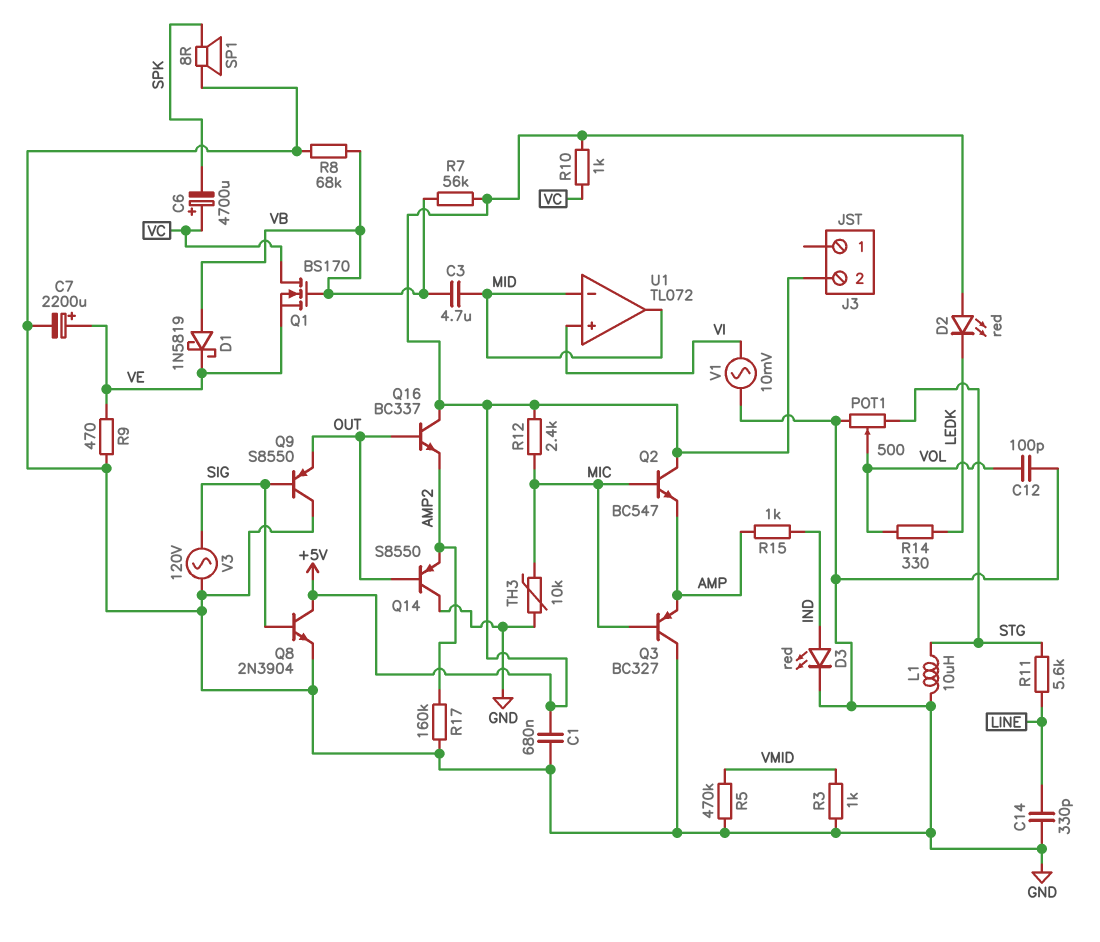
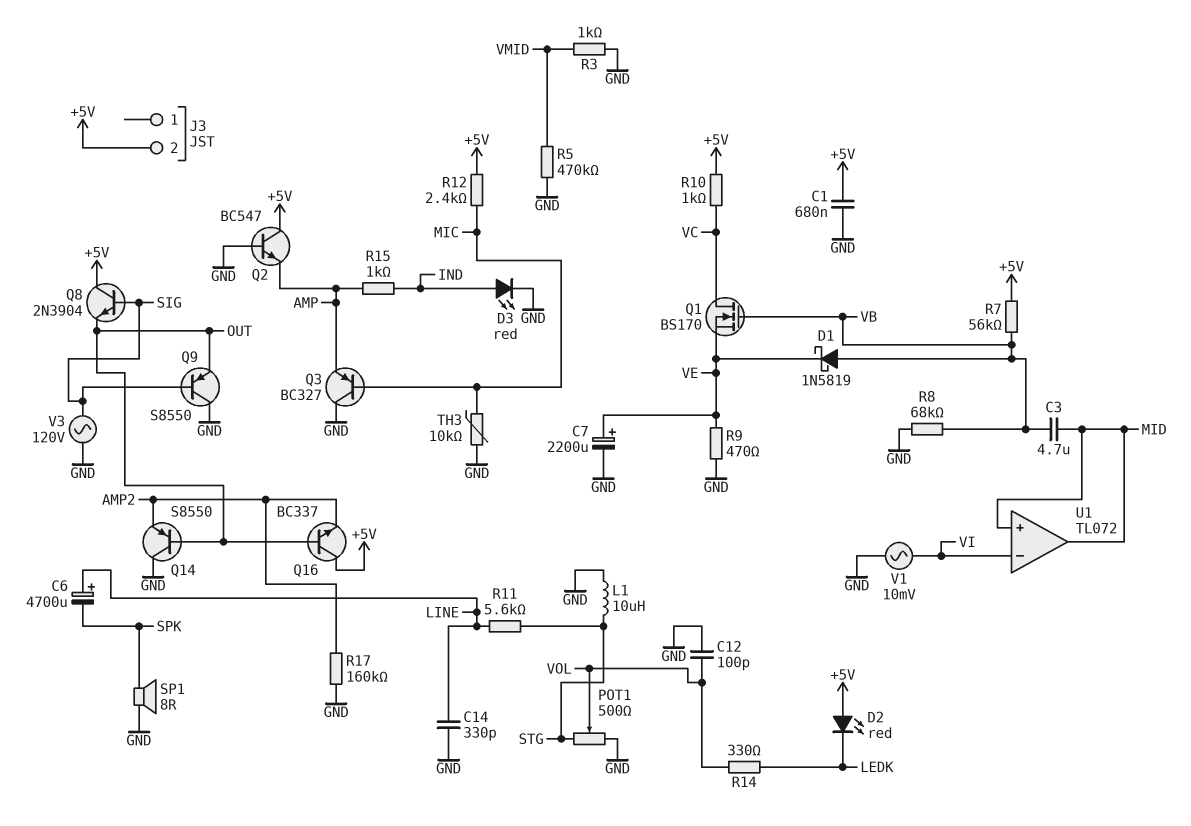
C6: 4700uF (plus VC, minus SPK) -> 4700uF (plus LINE, minus SPK)
Q2: NPN BC547 (B MIC, C +5V, E AMP) -> NPN BC547 (B GND, C +5V, E AMP)
Q8: NPN 2N3904 (B SIG, C +5V, E GND) -> NPN 2N3904 (B SIG, C +5V, E OUT)
U1 pin in+: VI -> MID
U1 pin in-: MID -> VI

